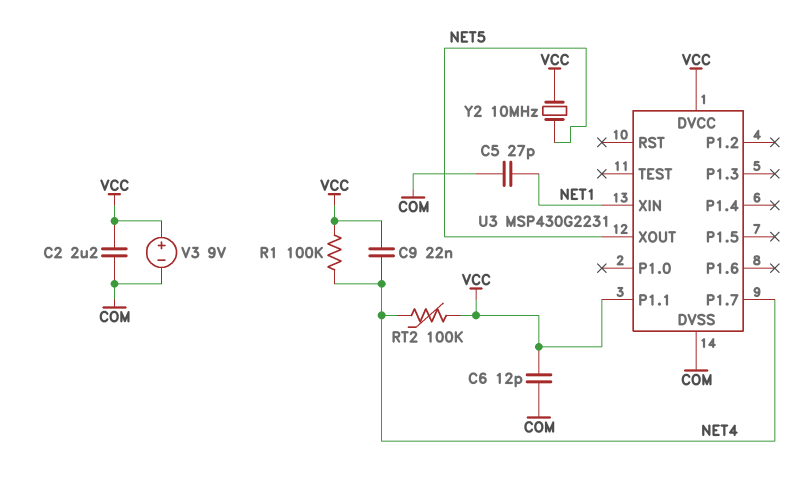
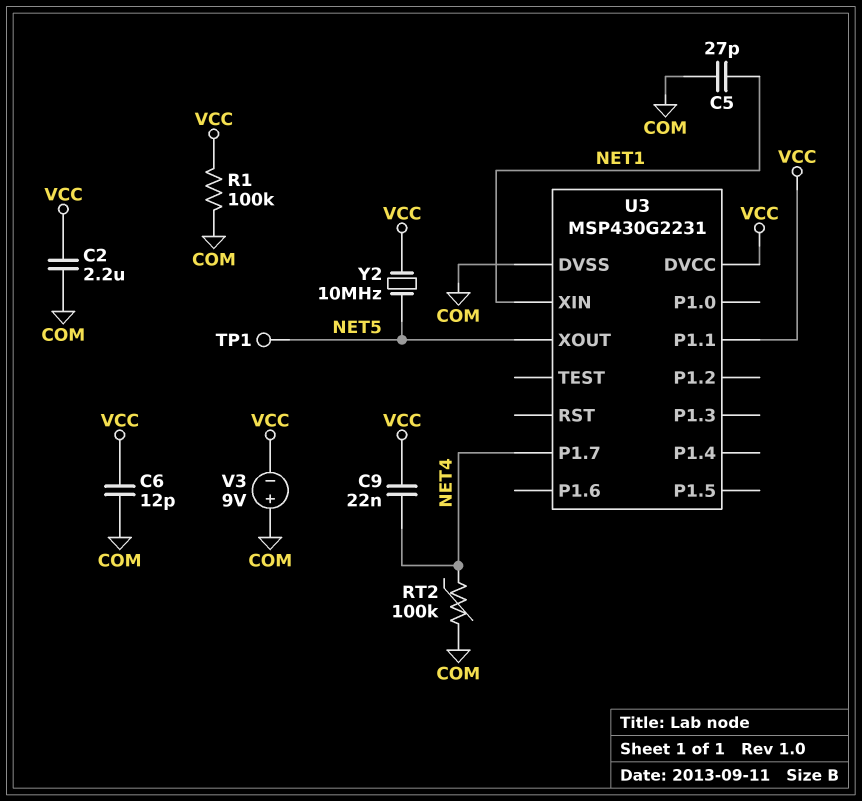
R1: 100k (NET4, VCC) -> 100k (COM, VCC)
RT2: 100k (NET4, VCC) -> 100k (COM, NET4)
TP1: none -> test point (NET5)
V3: 9V (plus VCC, minus COM) -> 9V (plus COM, minus VCC)

